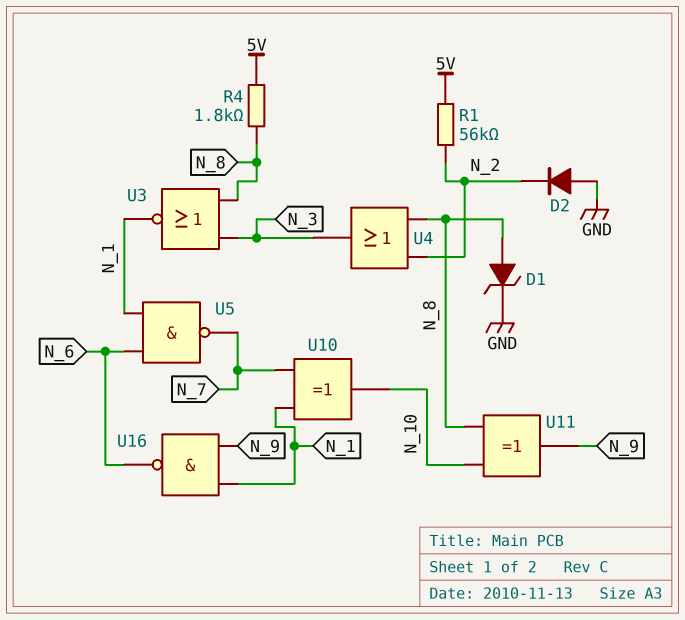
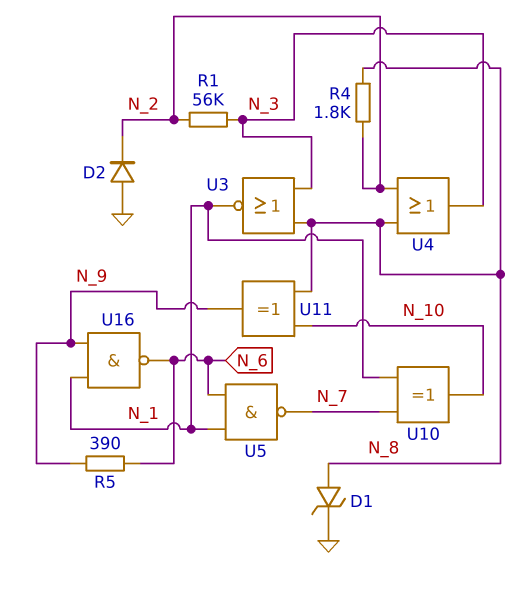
R1: 56k (5V, N_2) -> 56k (N_2, N_3)
R4: 1.8k (5V, N_8) -> 1.8k (N_2, N_8)
R5: none -> 390 (N_6, N_9)

